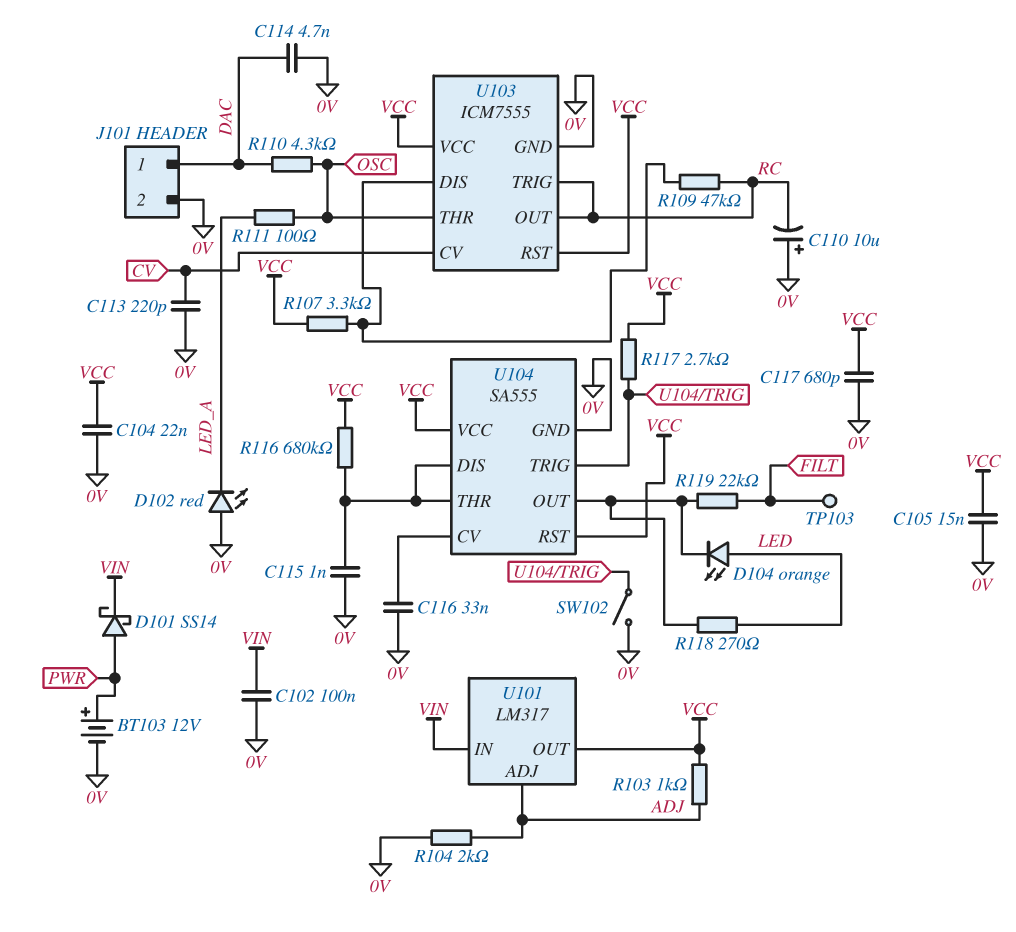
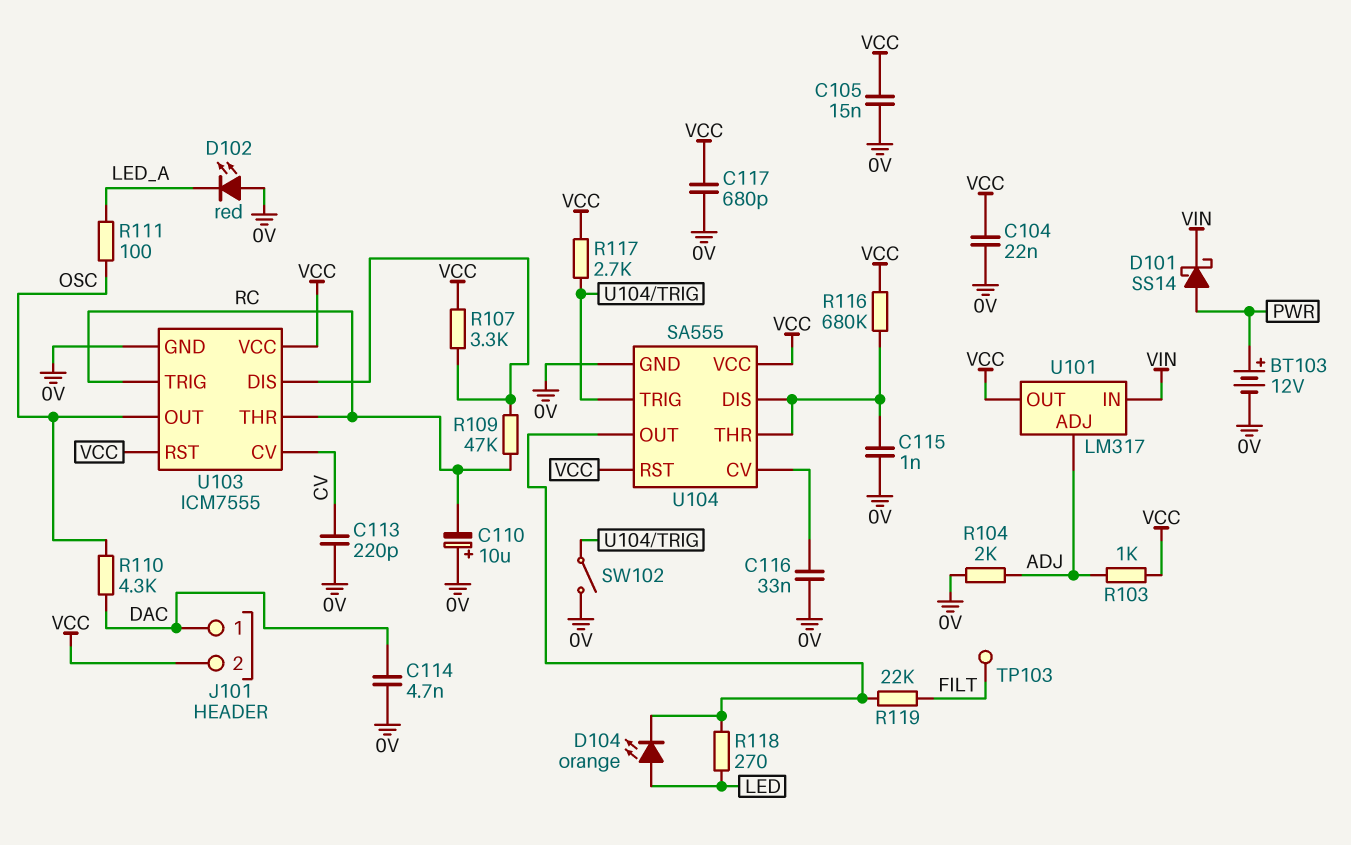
C102: 100nF (0V, VIN) -> none
J101 pin 2: 0V -> VCC
U103 pin OUT: RC -> OSC
U103 pin THR: OSC -> RC

